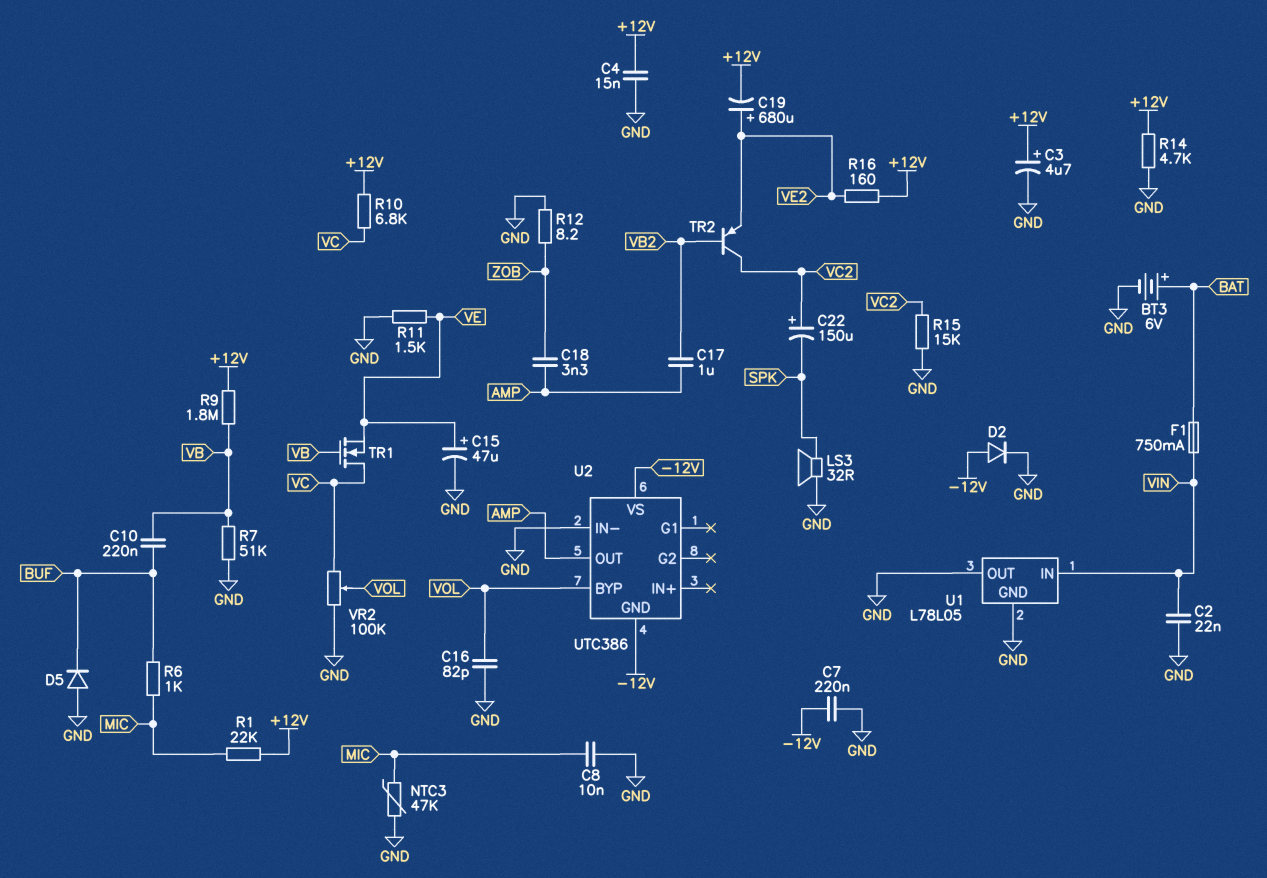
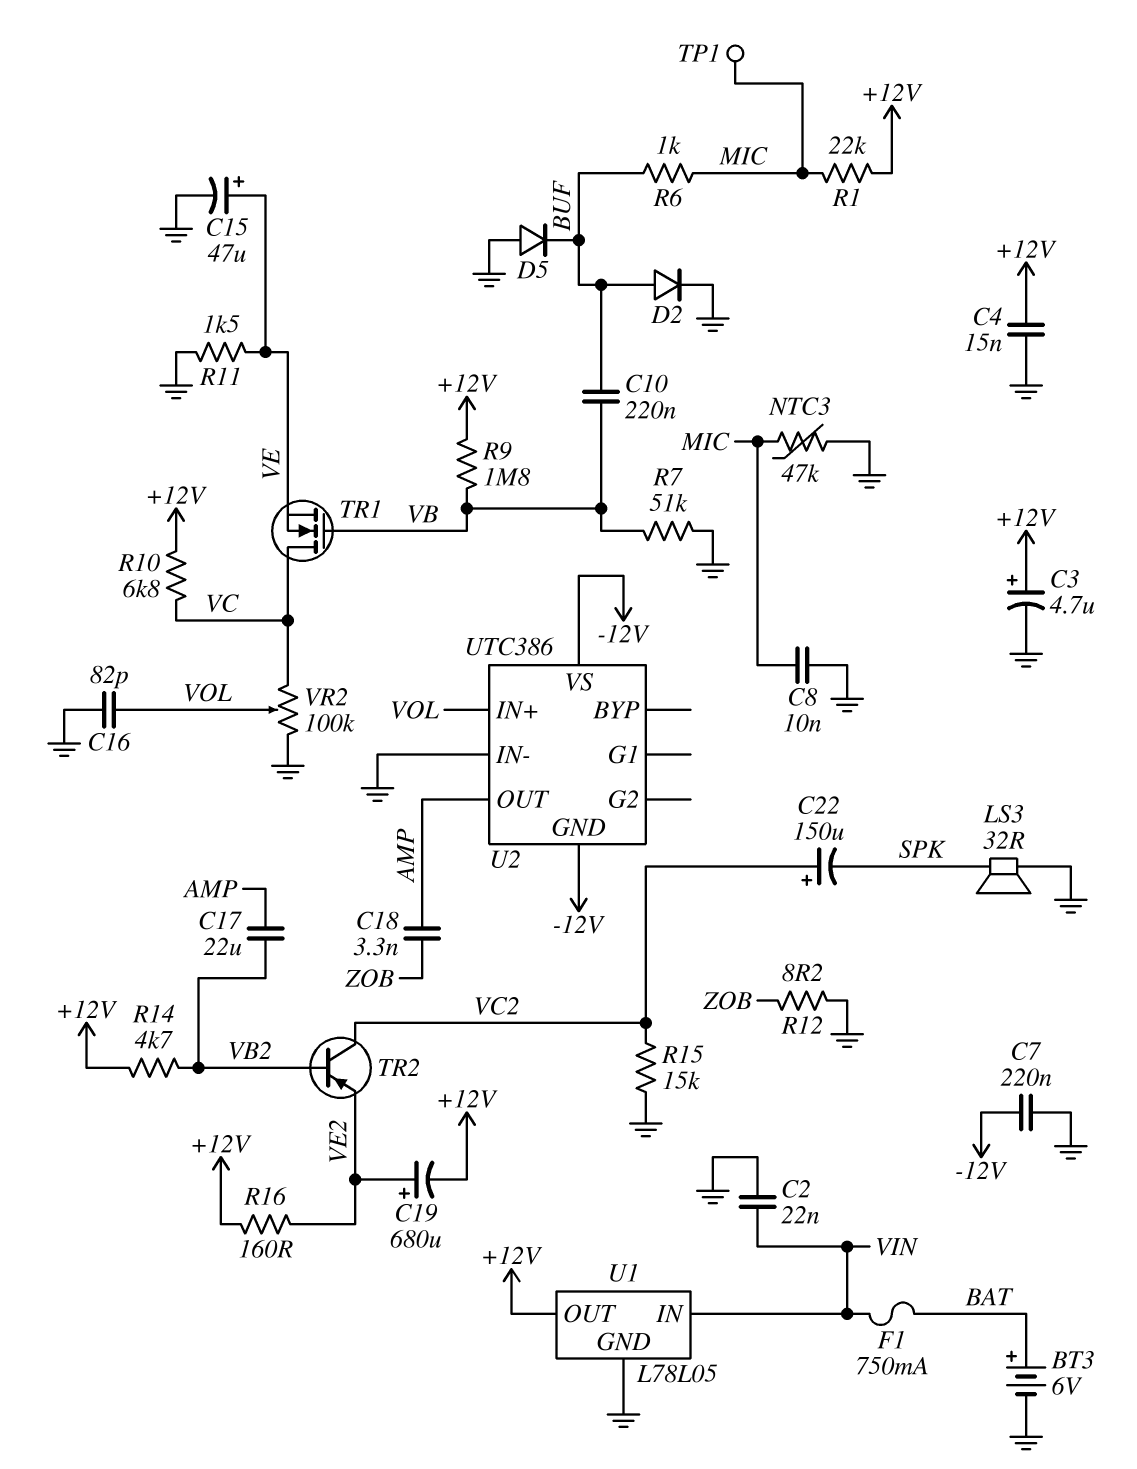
C17: 1uF (AMP, VB2) -> 22uF (AMP, VB2)
D2: diode (A -12V, K GND) -> diode (A BUF, K GND)
R14: 4.7k (+12V, GND) -> 4.7k (+12V, VB2)
TP1: none -> test point (MIC)
U1 pin OUT: GND -> +12V
U2 pin BYP: VOL -> none
U2 pin IN+: none -> VOL

